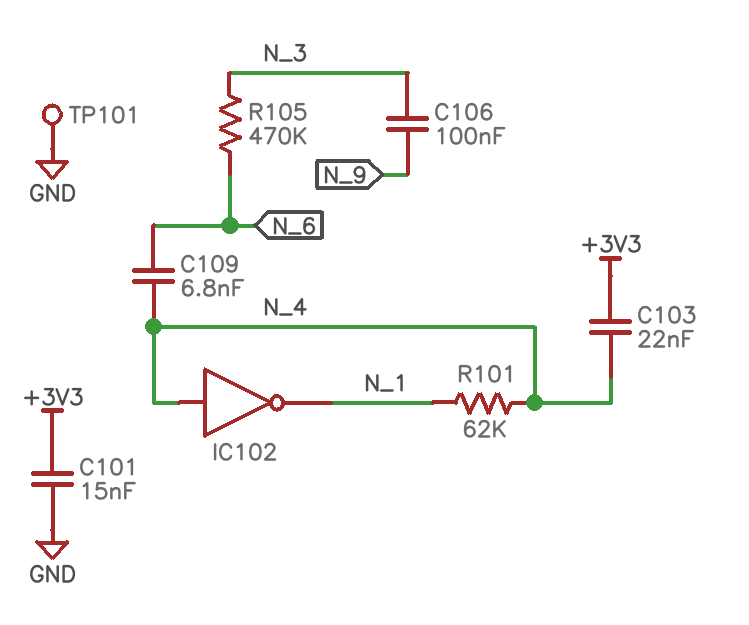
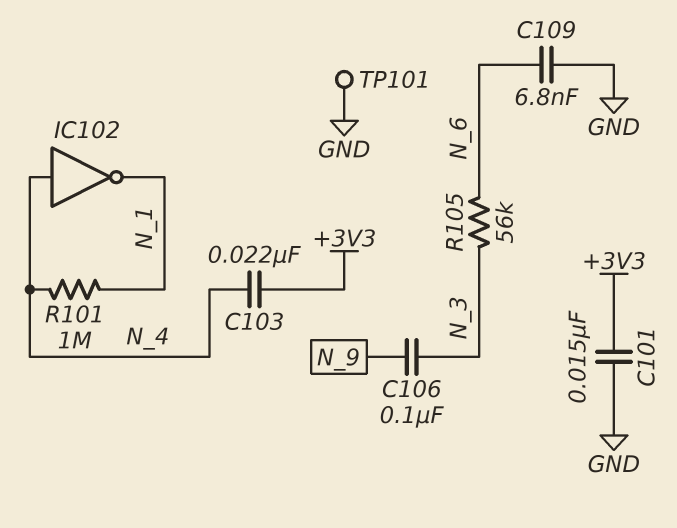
C109: 6.8nF (N_4, N_6) -> 6.8nF (GND, N_6)
R101: 62k (N_1, N_4) -> 1M (N_1, N_4)
R105: 470k (N_3, N_6) -> 56k (N_3, N_6)

